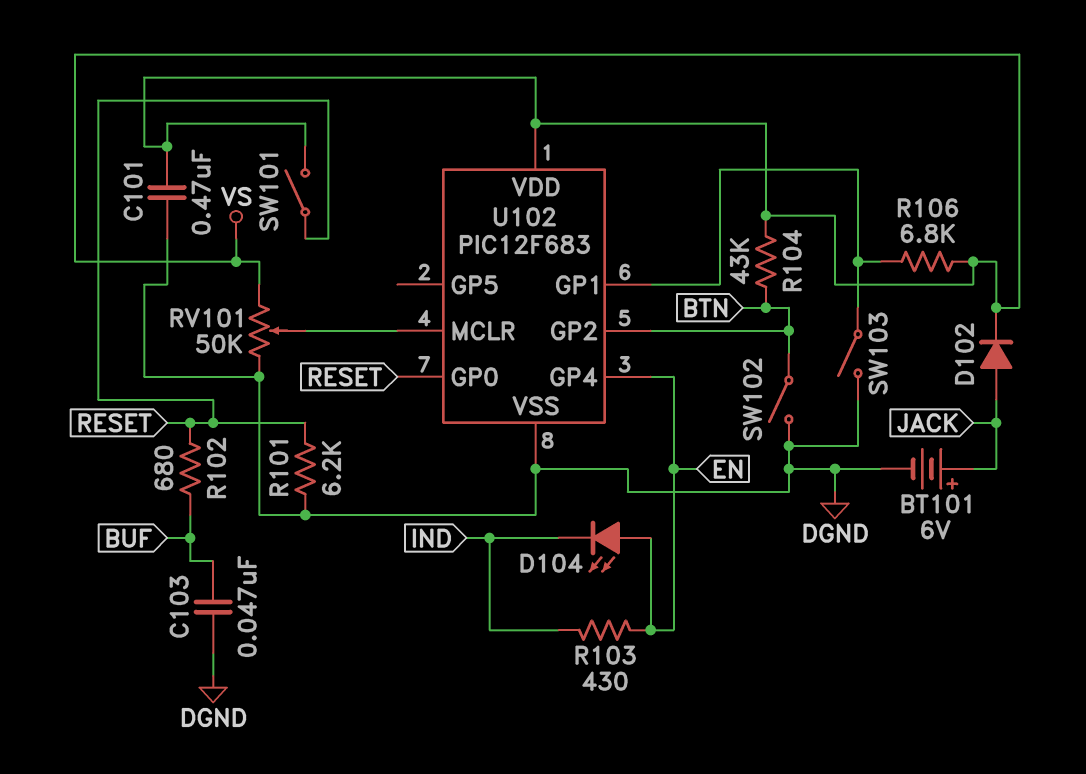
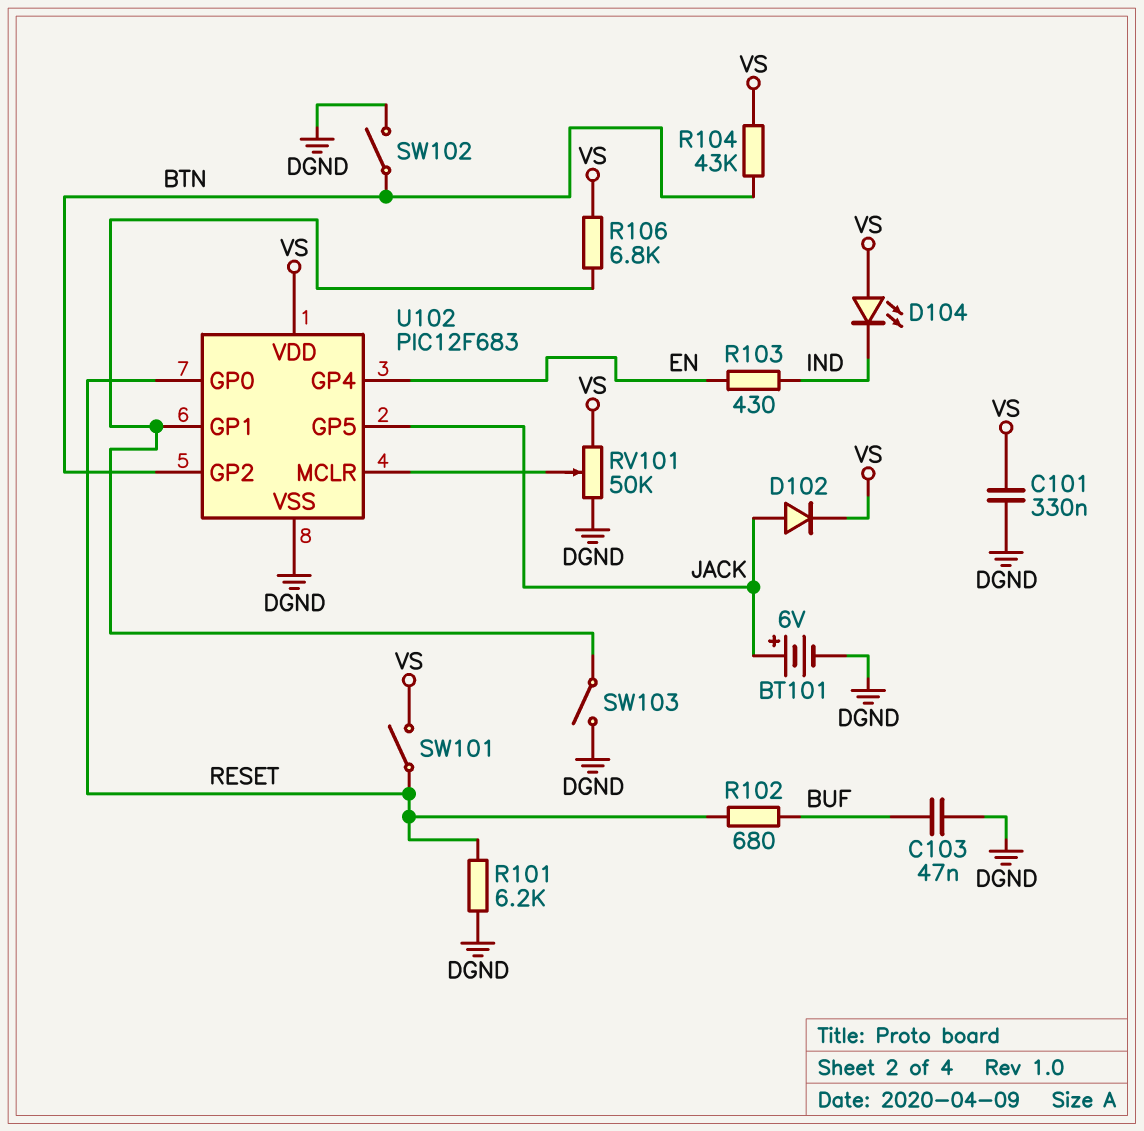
C101: 470nF (DGND, VS) -> 330nF (DGND, VS)
D104: LED (A EN, K IND) -> LED (A VS, K IND)
U102 pin GP5: none -> JACK

